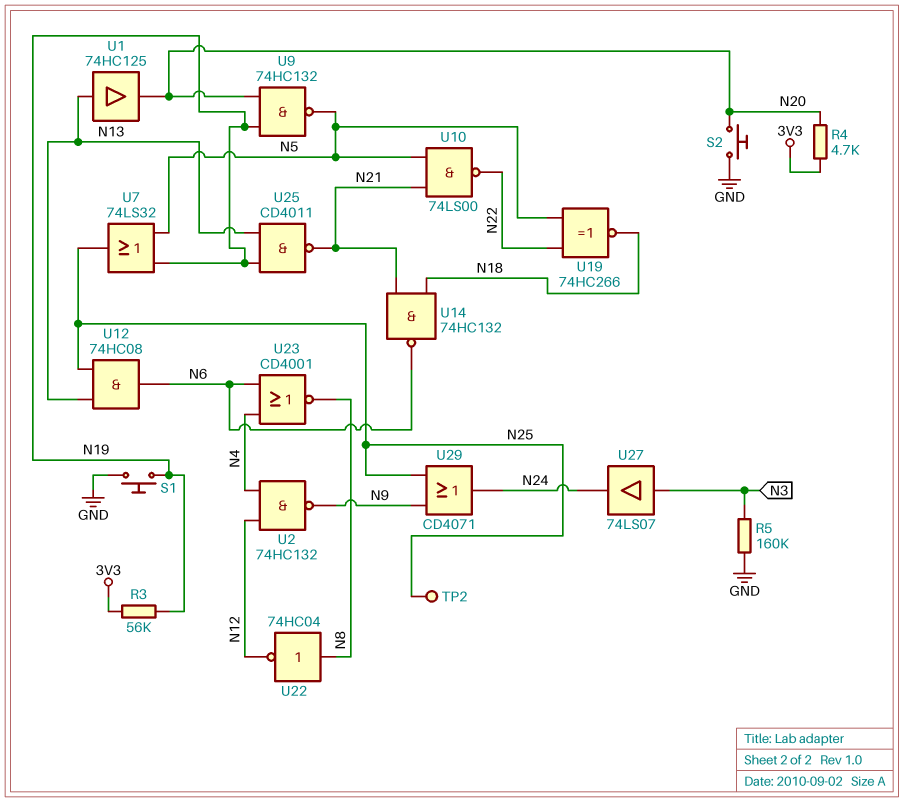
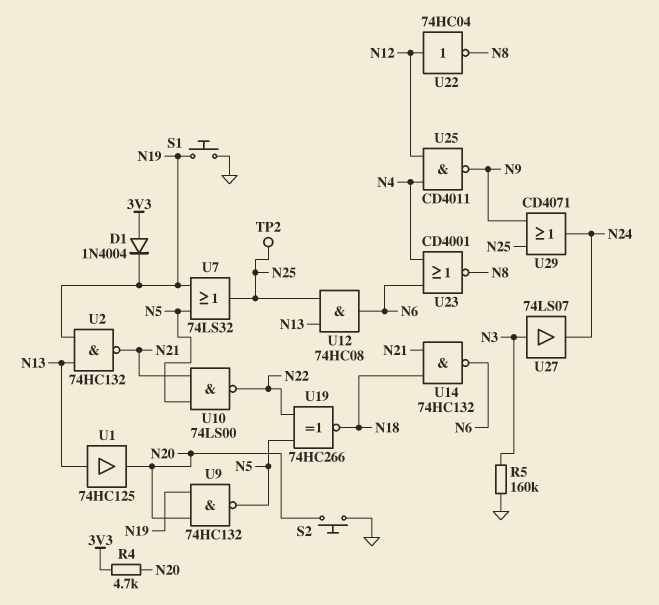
D1: none -> diode 1N4004 (A 3V3, K N19)
R3: 56k (3V3, N19) -> none
U2: NAND 74HC132 (in N4, in N12, out N9) -> NAND 74HC132 (in N13, in N19, out N21)
U22: NOT 74HC04 (in N8, out N12) -> NOT 74HC04 (in N12, out N8)
U25: NAND CD4011 (in N13, in N19, out N21) -> NAND CD4011 (in N4, in N12, out N9)

